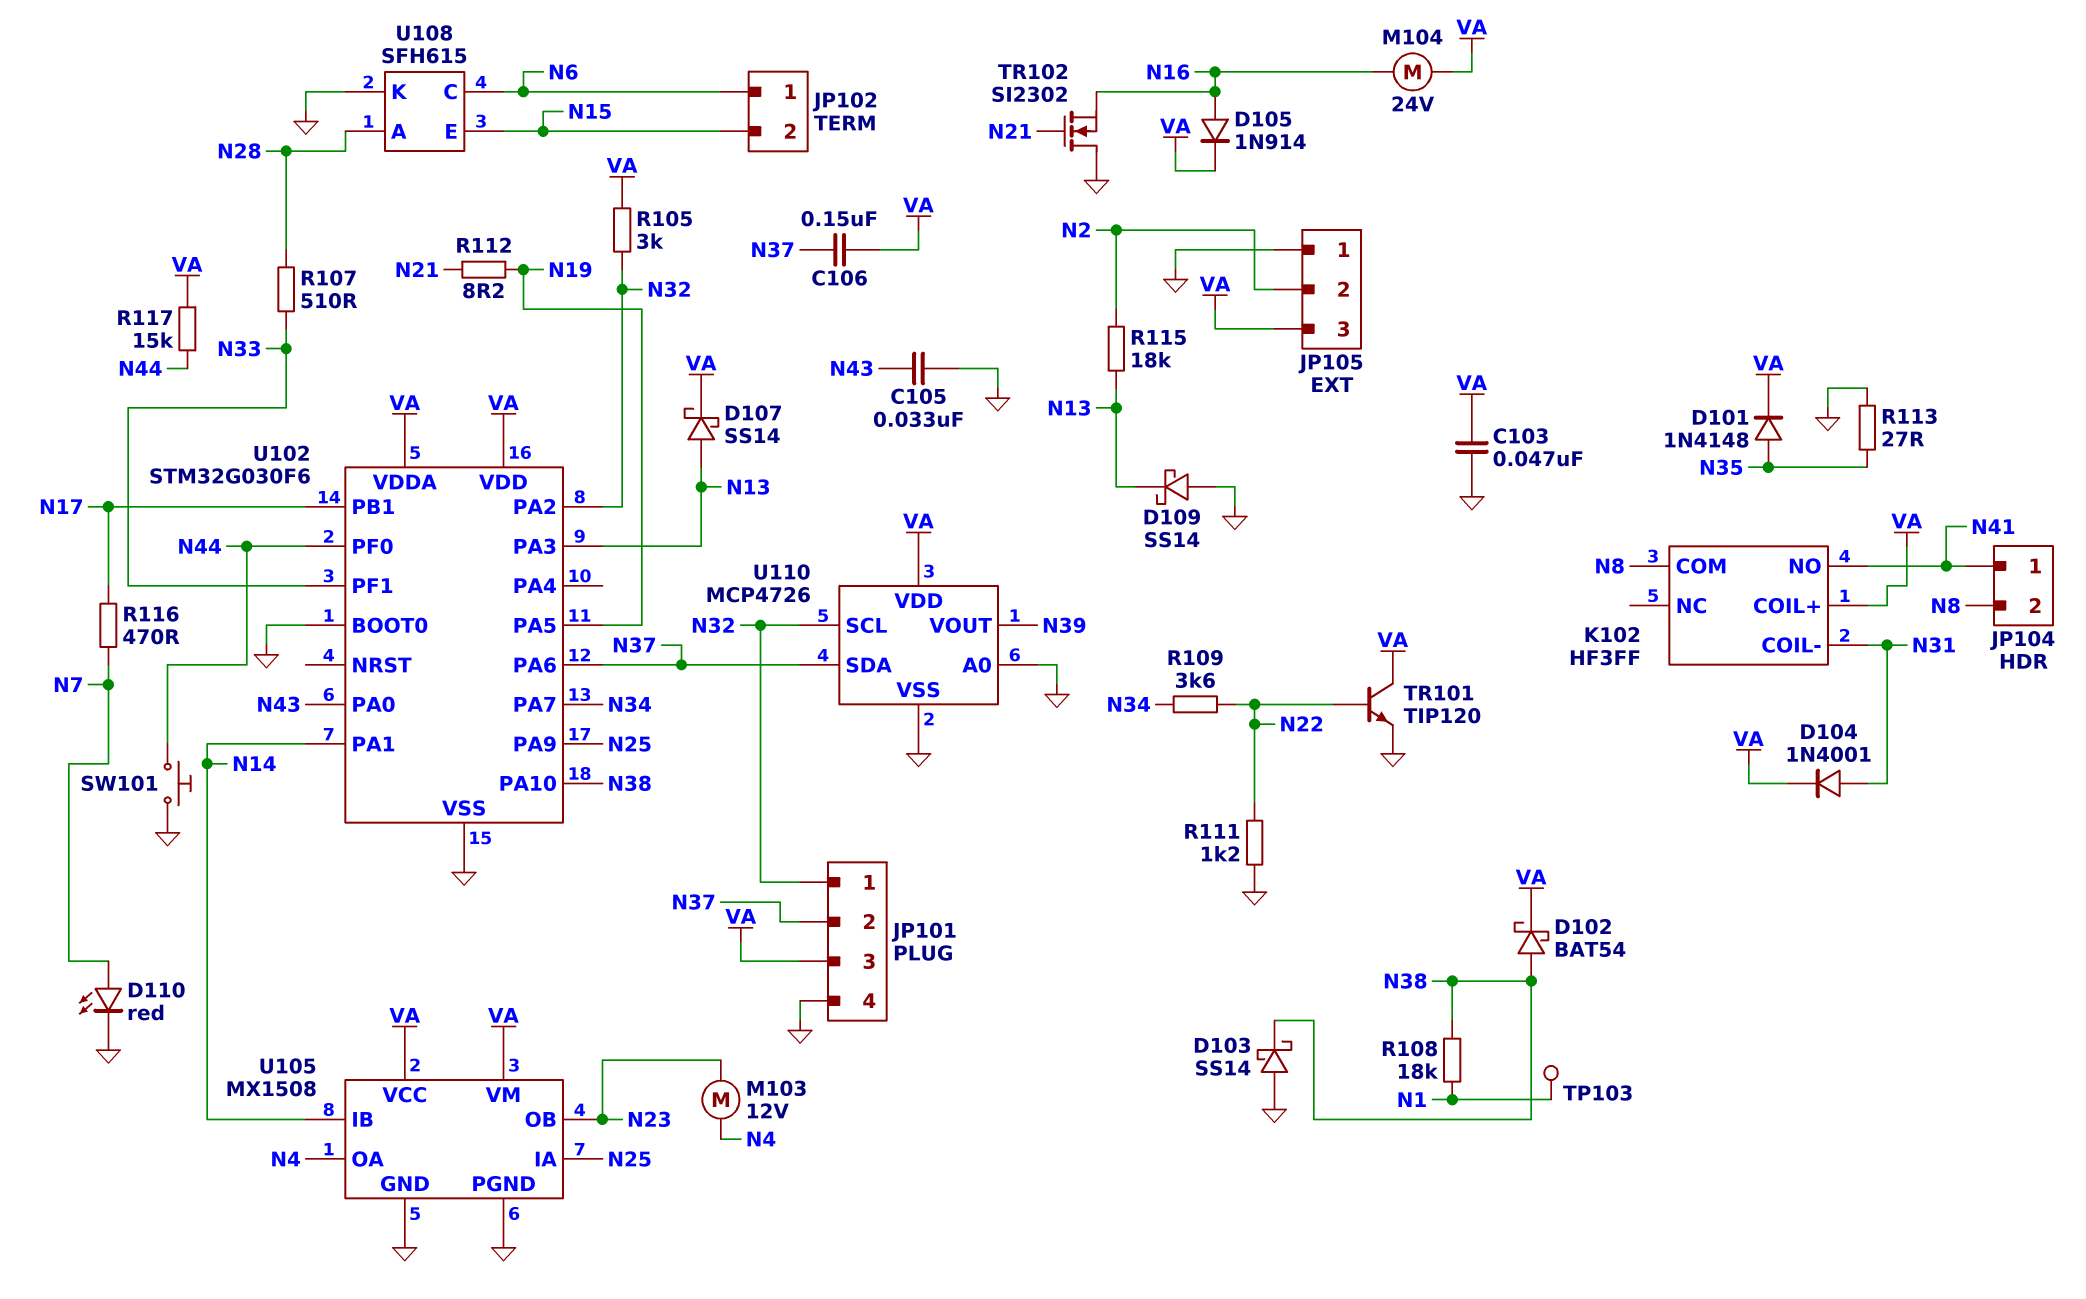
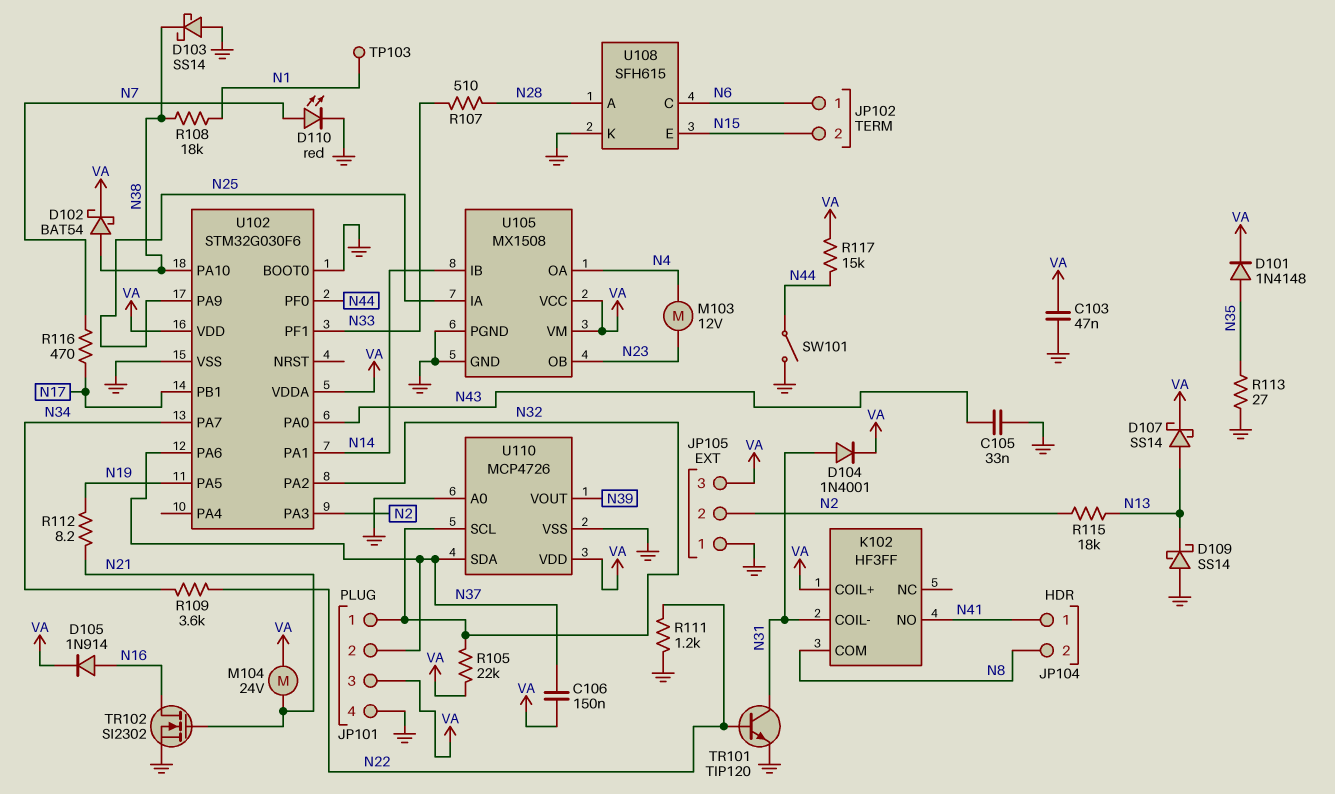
M104: motor 24V (N16, VA) -> motor 24V (N21, VA)
R105: 3k (N32, VA) -> 22k (N32, VA)
SW101: button (GND, N44) -> switch (GND, N44)
TR101: NPN TIP120 (B N22, C VA, E GND) -> NPN TIP120 (B N22, C N31, E GND)
TR102: NMOS SI2302 (G N21, D GND, S N16) -> NMOS SI2302 (G N21, D N16, S GND)
U102 pin PA3: N13 -> N2

